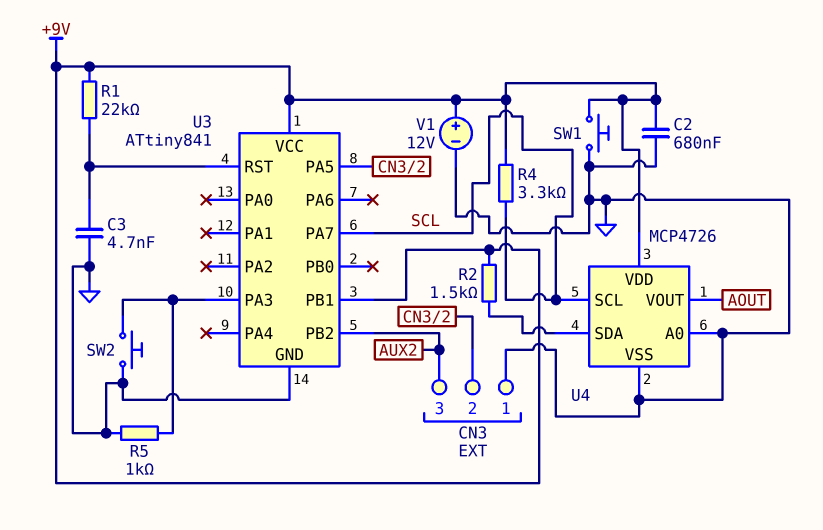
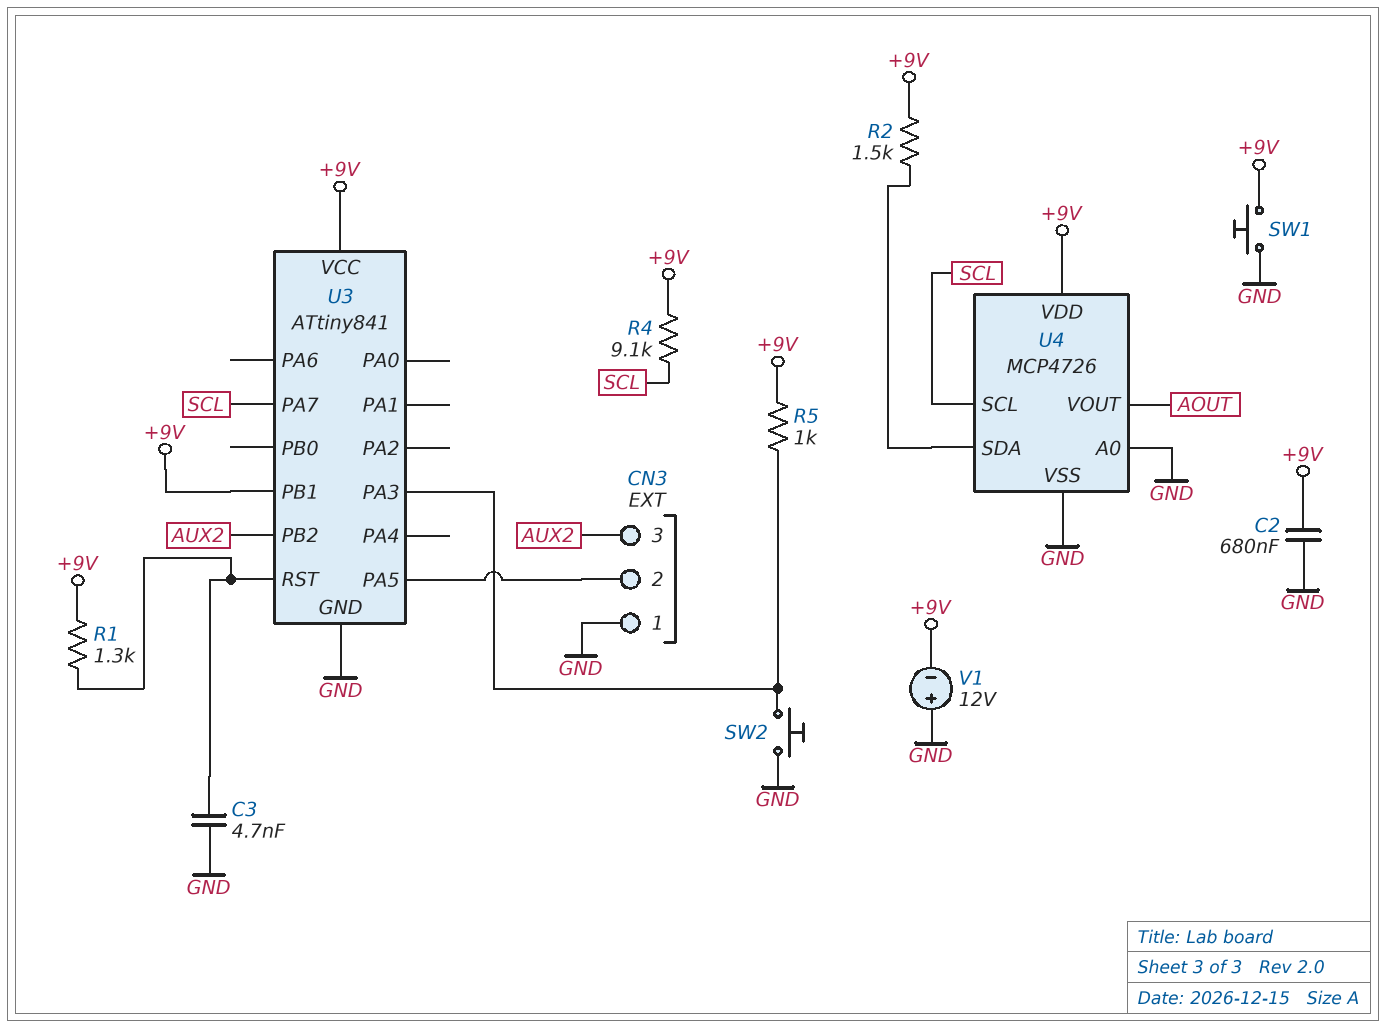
R1: 22k (+9V, U3/RST) -> 1.3k (+9V, U3/RST)
R4: 3.3k (+9V, SCL) -> 9.1k (+9V, SCL)
R5: 1k (GND, U3/PA3) -> 1k (+9V, U3/PA3)
V1: 12V (plus +9V, minus GND) -> 12V (plus GND, minus +9V)

